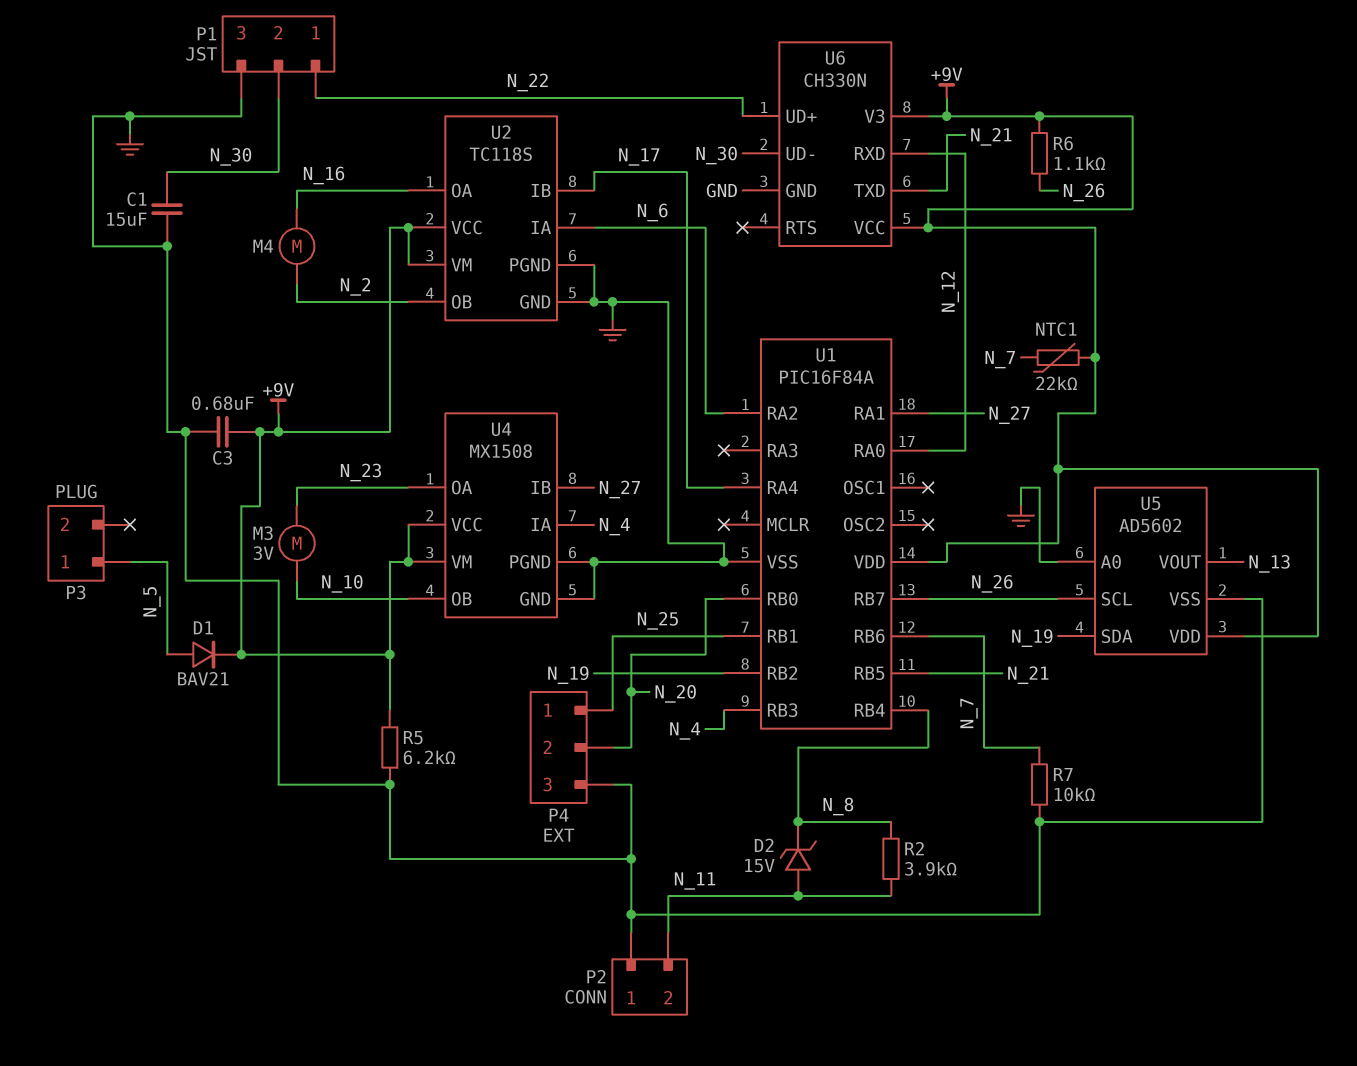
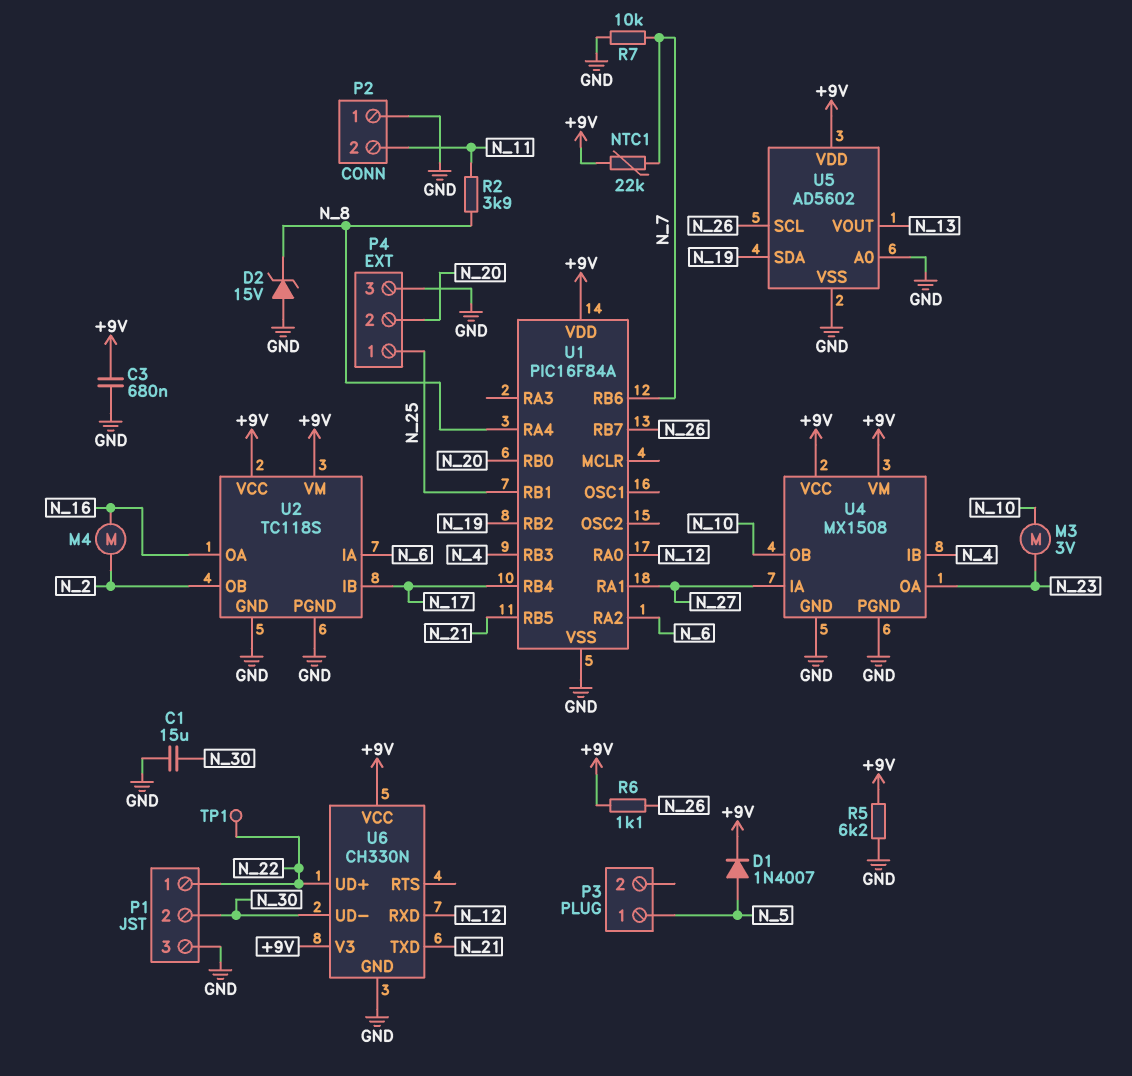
D1: diode BAV21 (A N_5, K +9V) -> diode 1N4007 (A N_5, K +9V)
D2: zener 15V (A N_11, K N_8) -> zener 15V (A GND, K N_8)
TP1: none -> test point (N_22)
U1 pin RA4: N_17 -> N_8
U1 pin RB4: N_8 -> N_17
U4 pin IA: N_4 -> N_27
U4 pin IB: N_27 -> N_4

